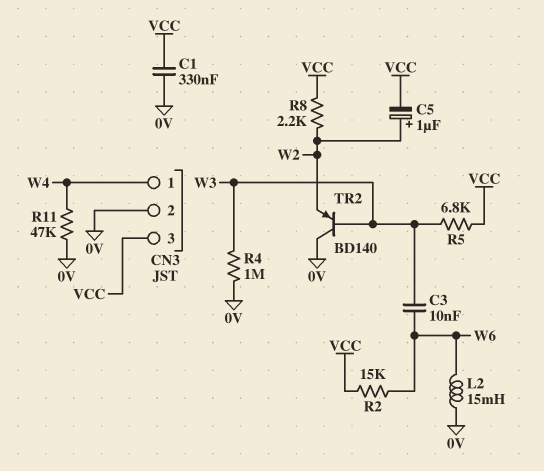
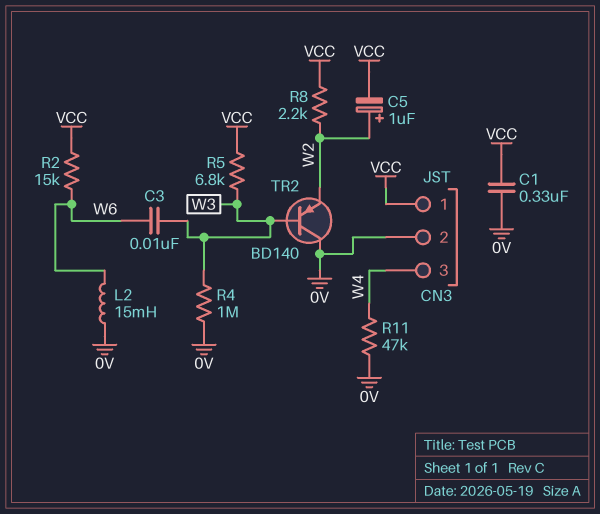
CN3 pin 1: W4 -> VCC
CN3 pin 3: VCC -> W4

